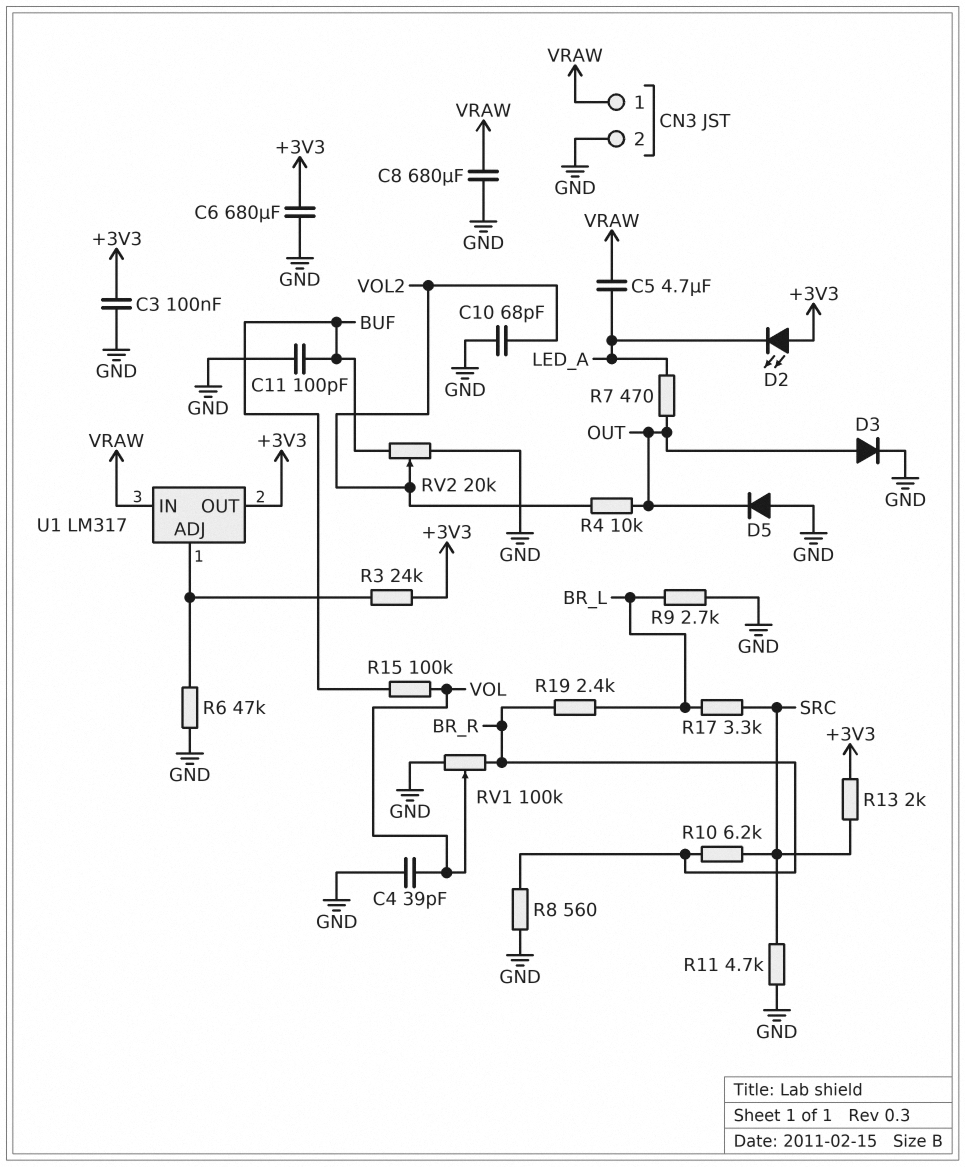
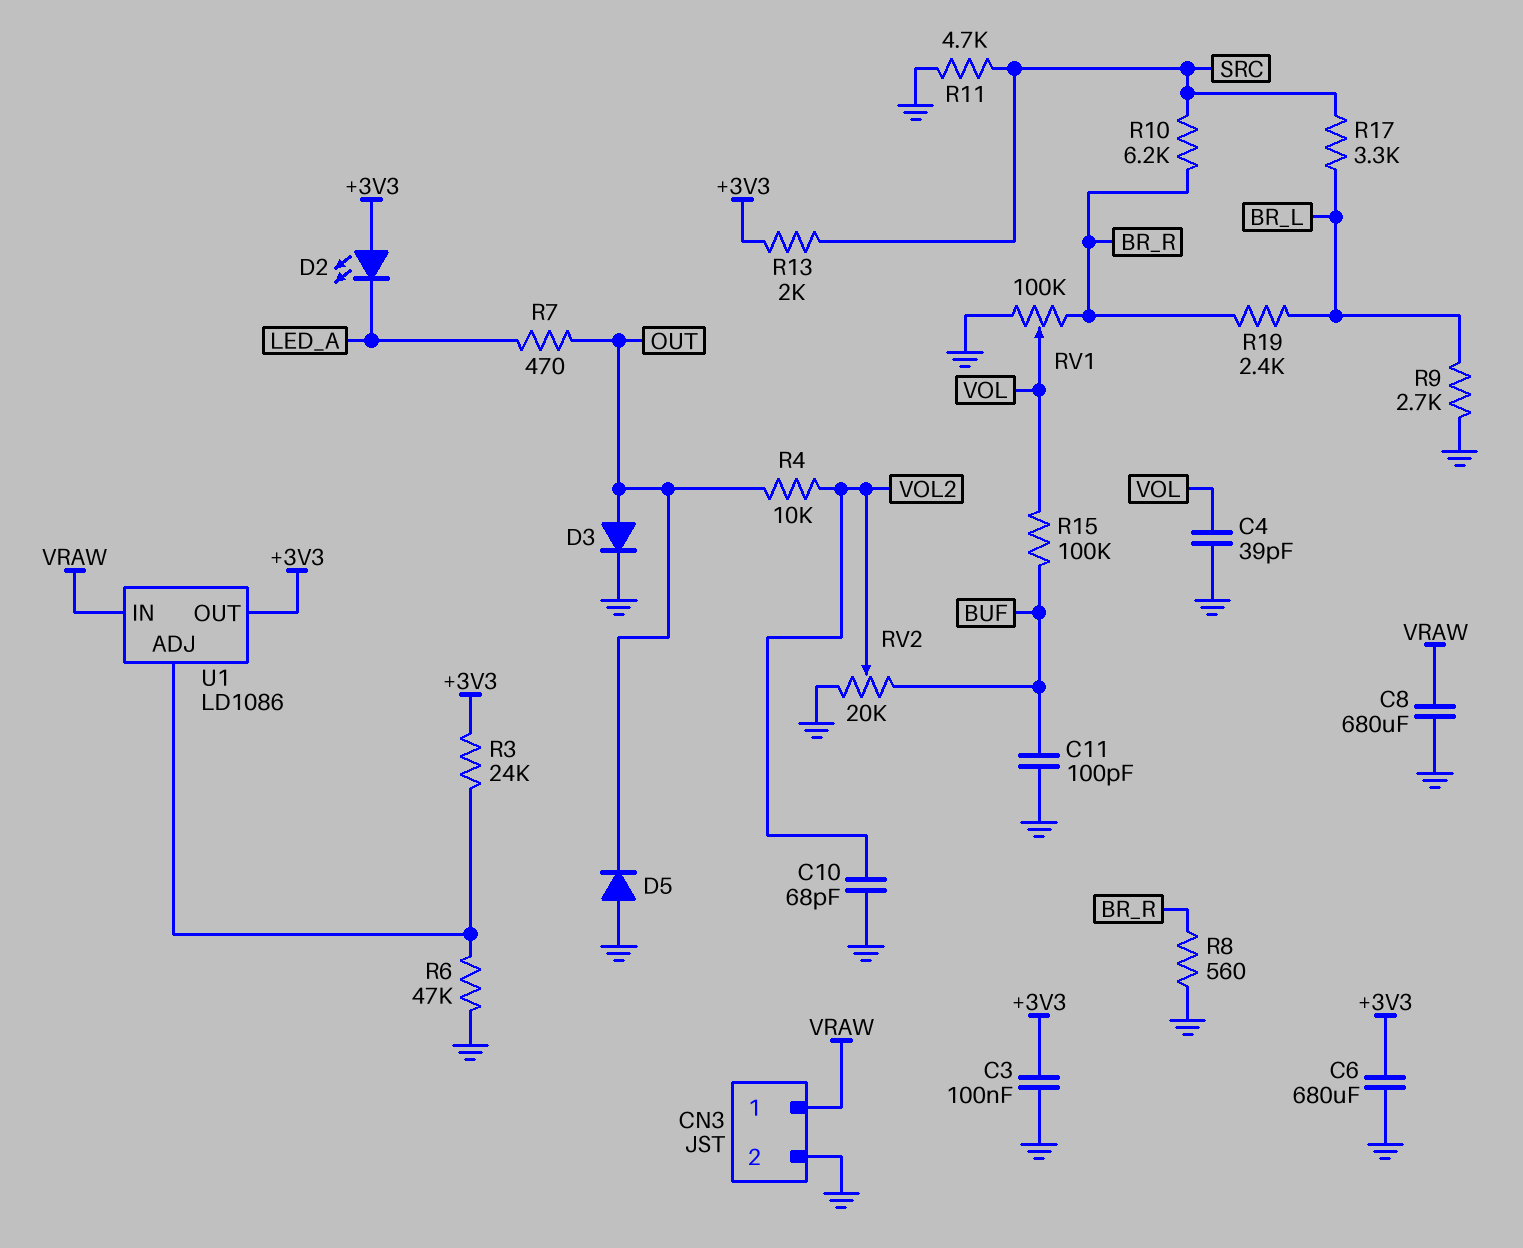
C5: 4.7uF (LED_A, VRAW) -> none
U1: LM317 -> LD1086

